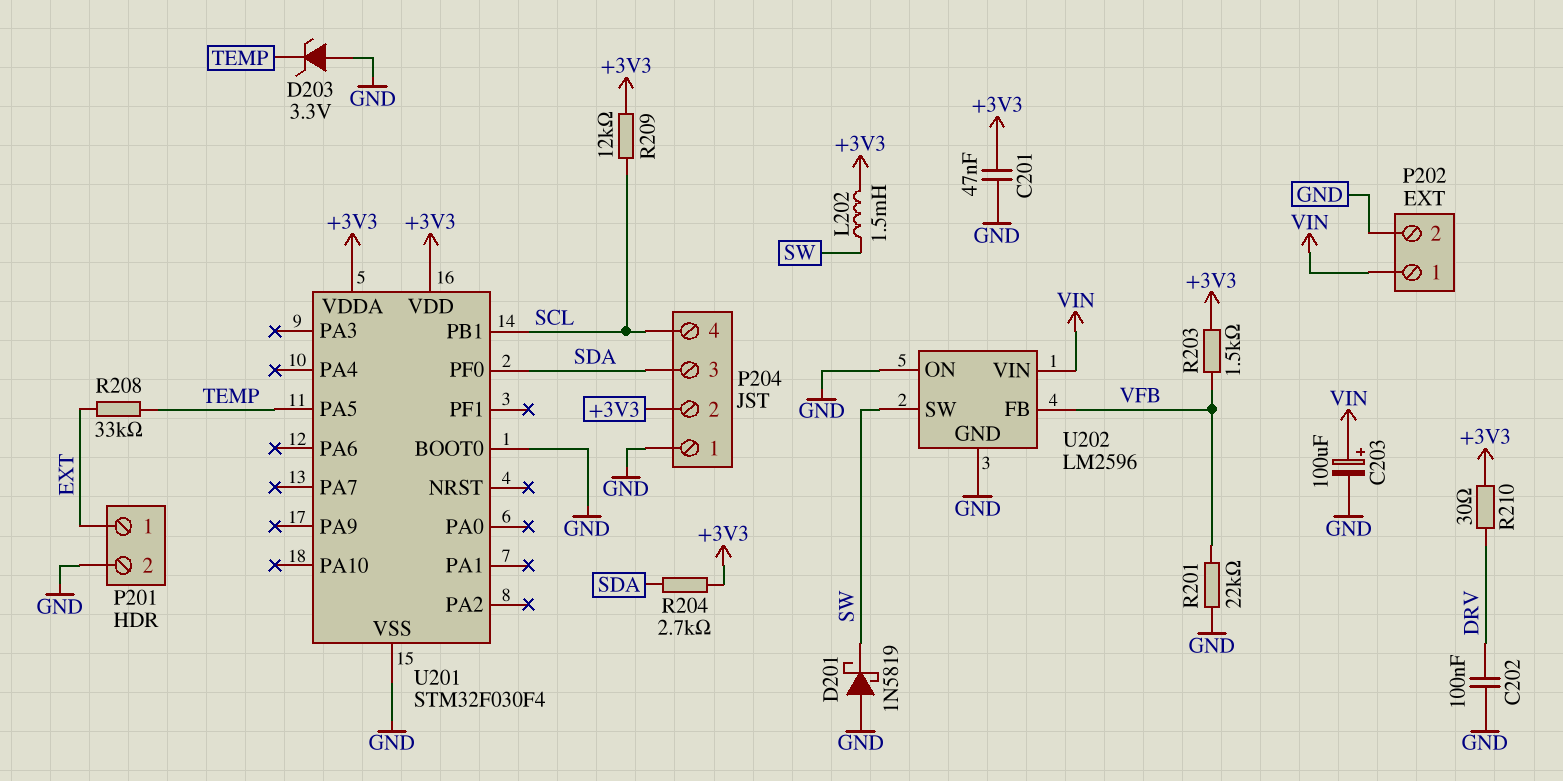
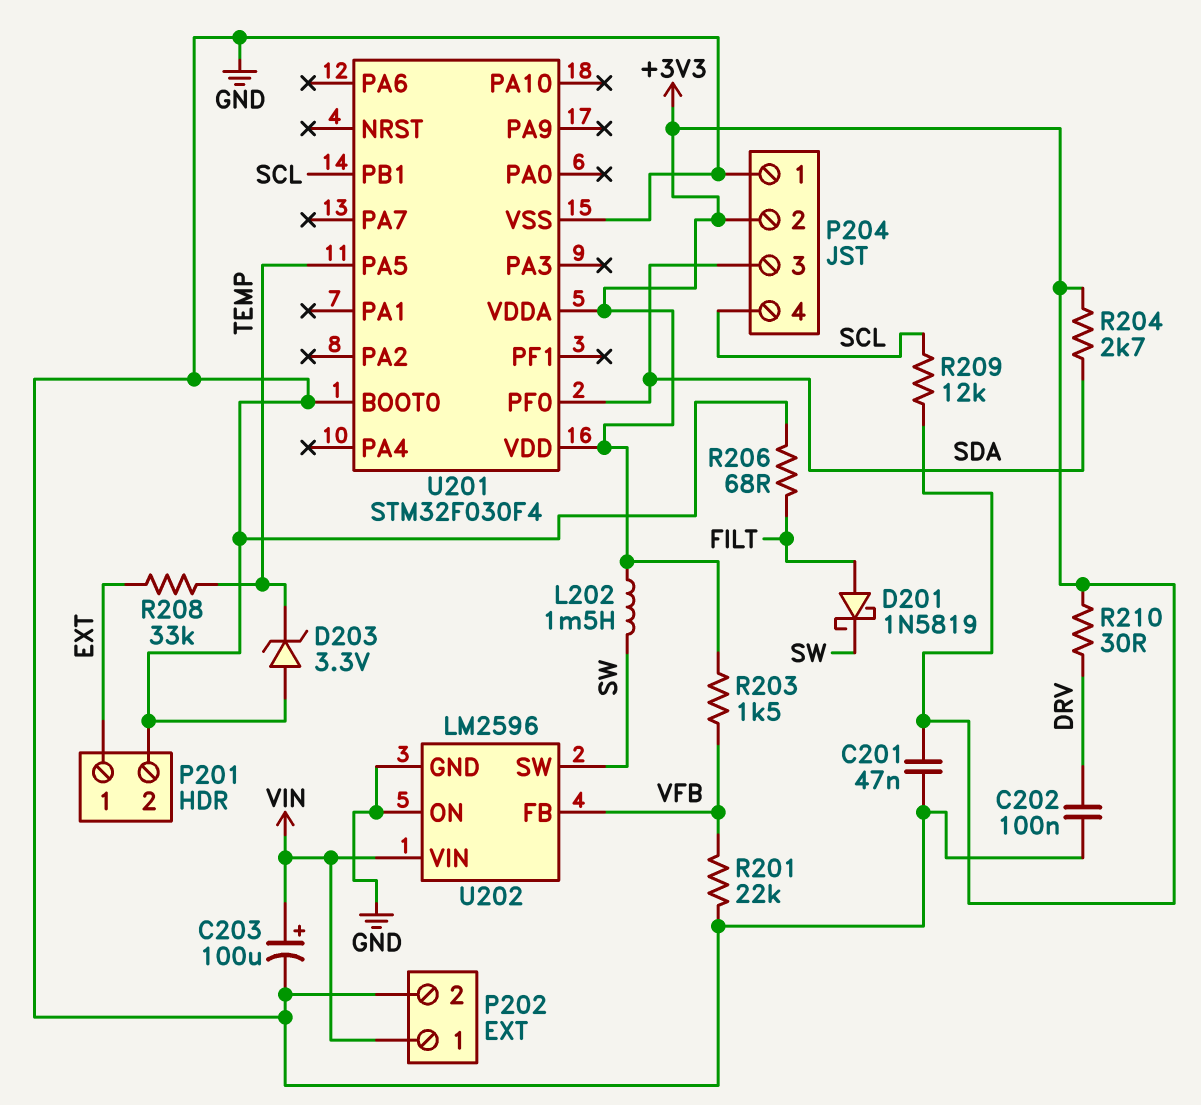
D201: schottky 1N5819 (A GND, K SW) -> schottky 1N5819 (A FILT, K SW)
R206: none -> 68 (FILT, GND)

